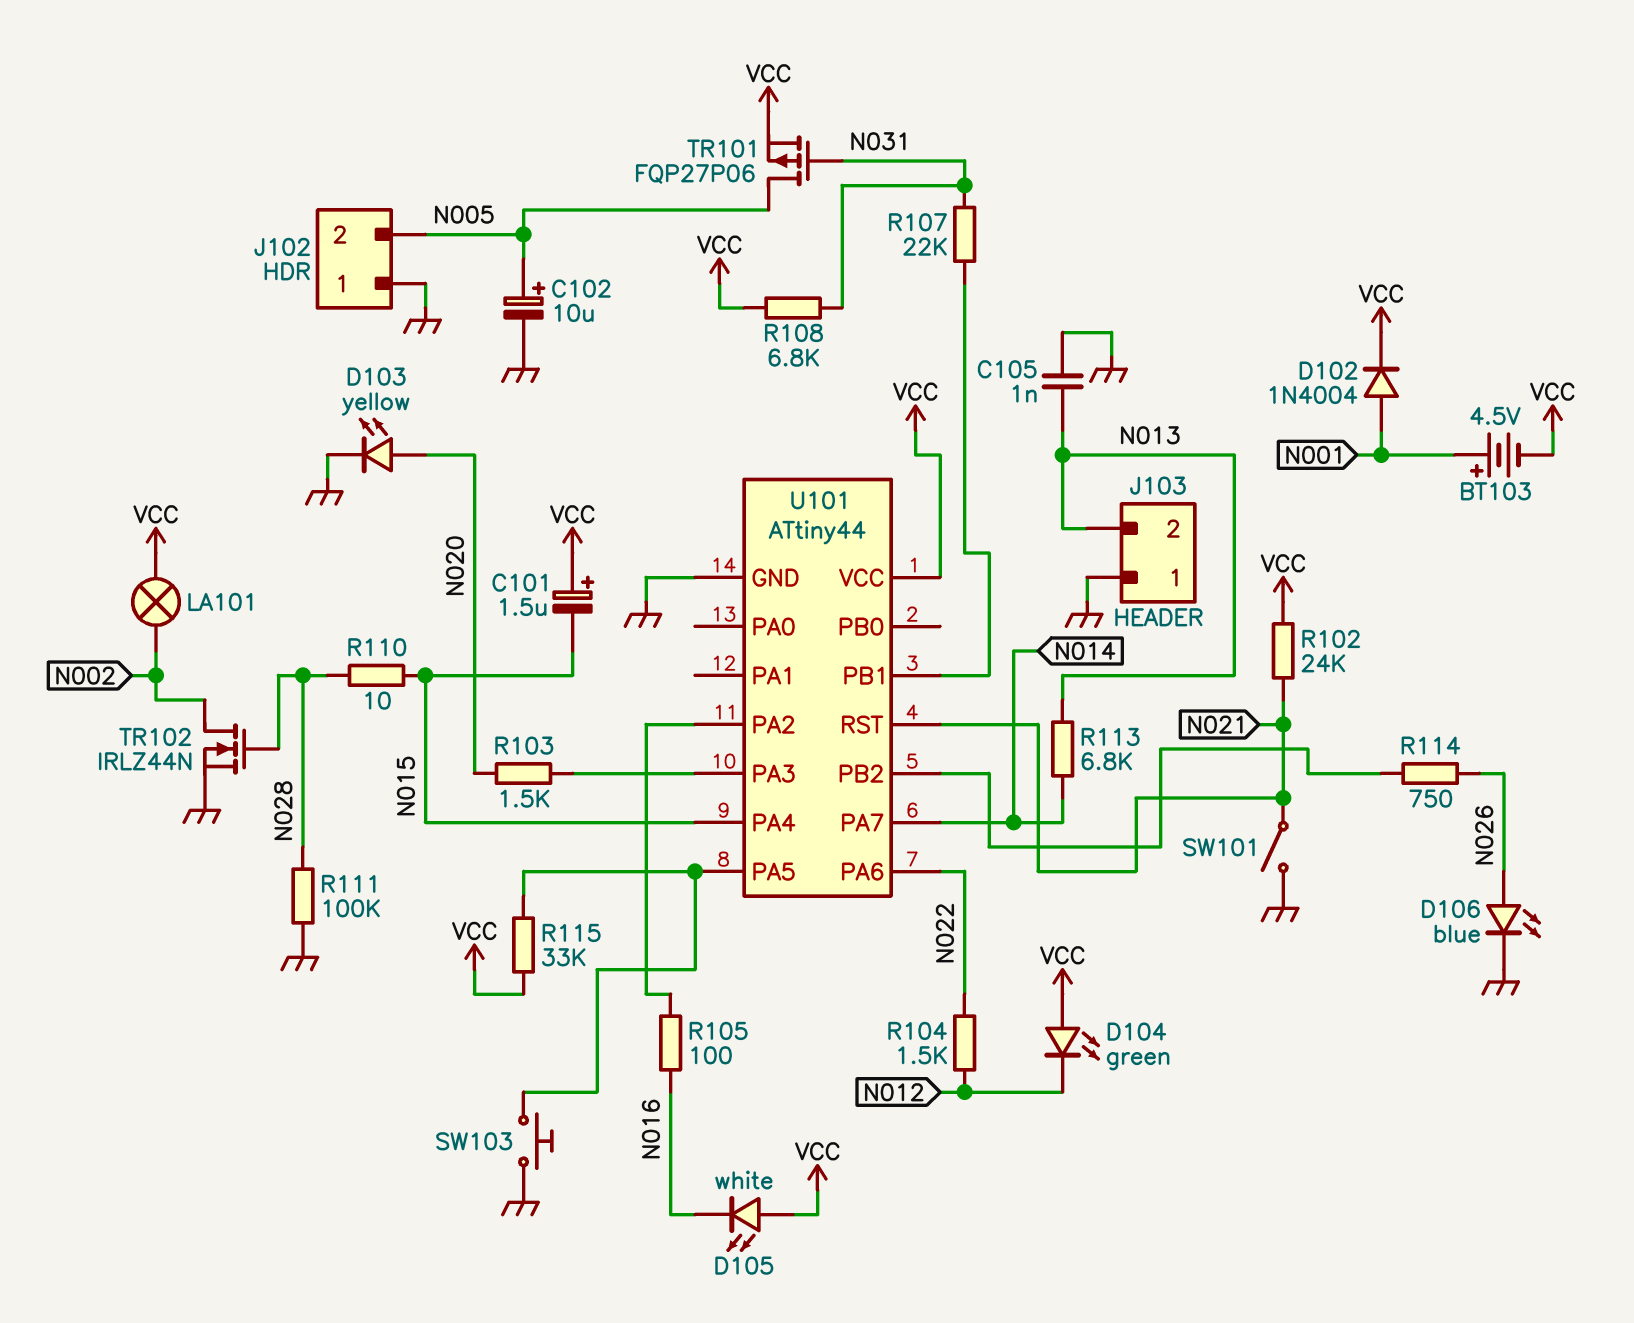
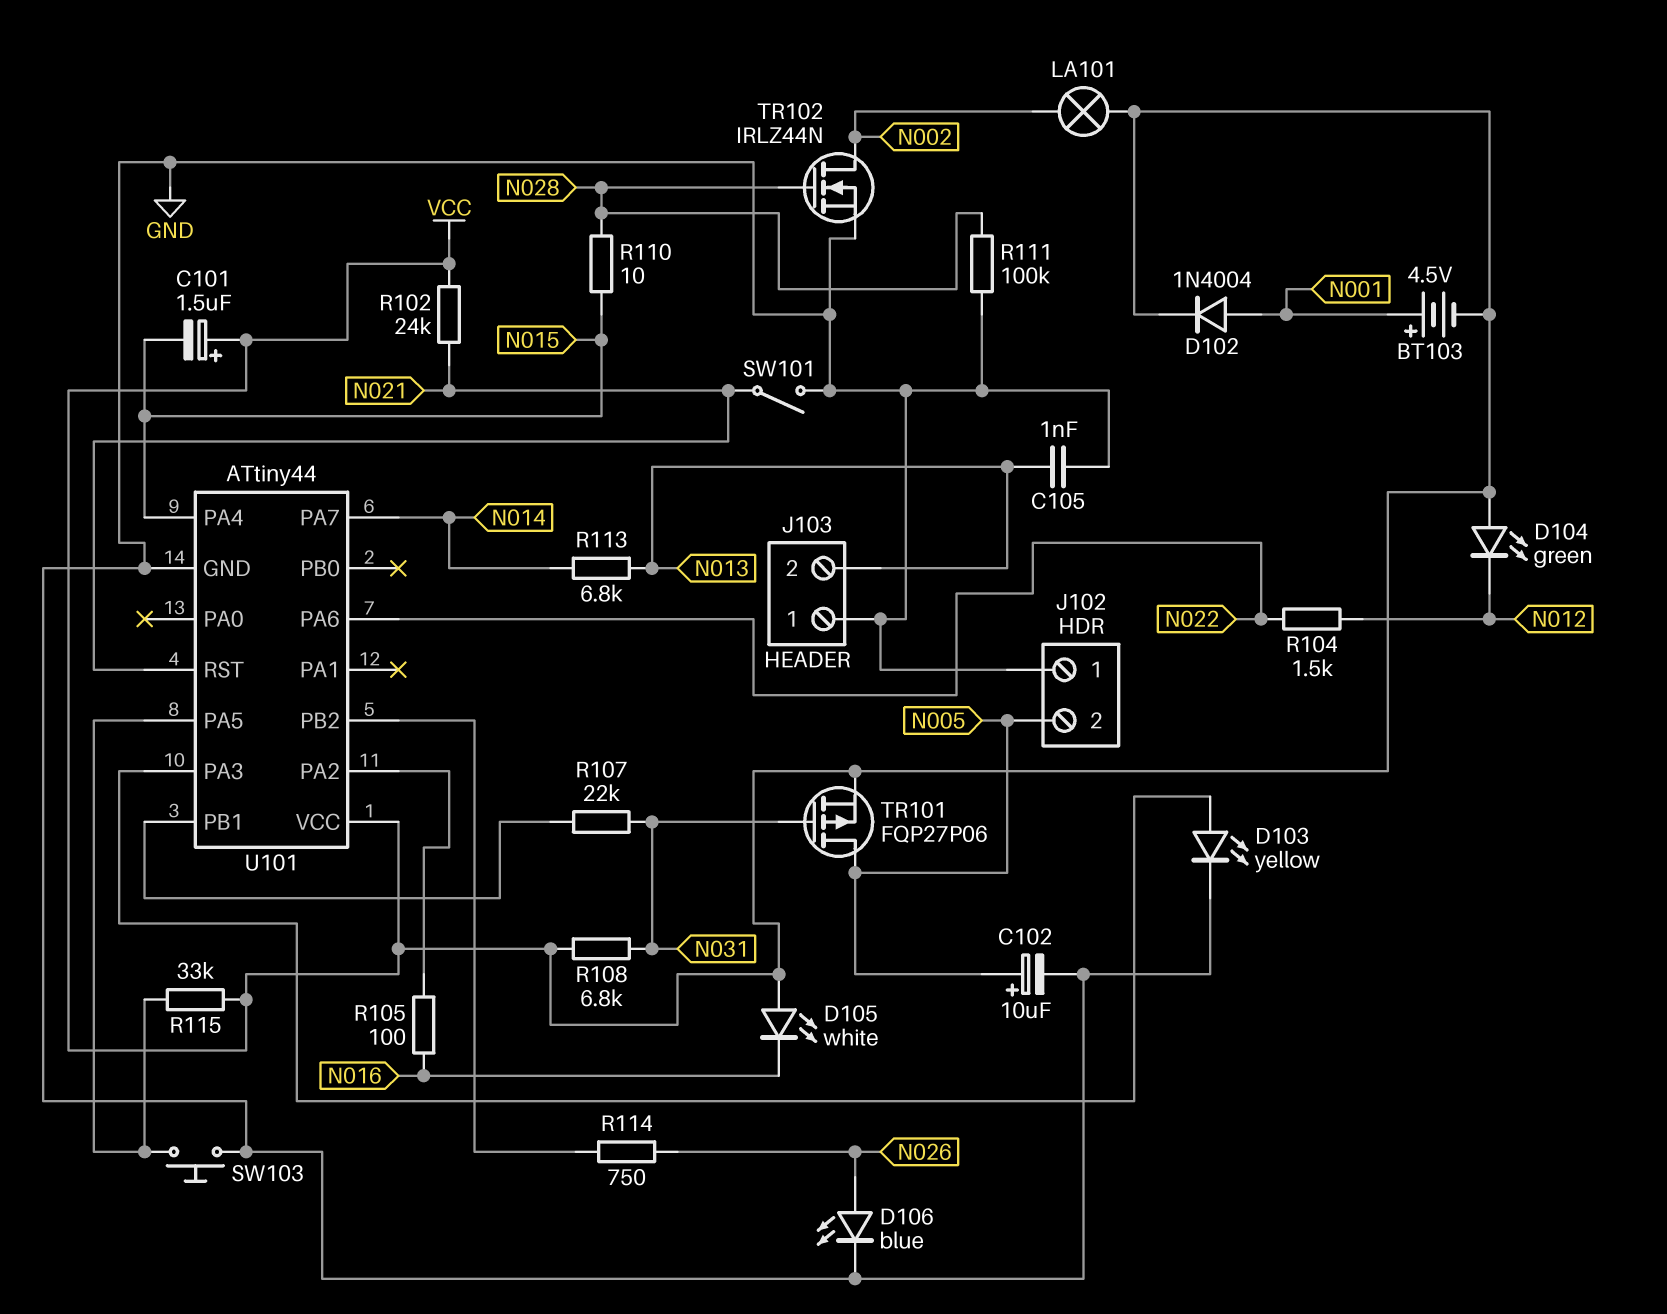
D103: LED yellow (A N020, K GND) -> LED yellow (A U101/PA3, K GND)
R103: 1.5k (N020, U101/PA3) -> none

